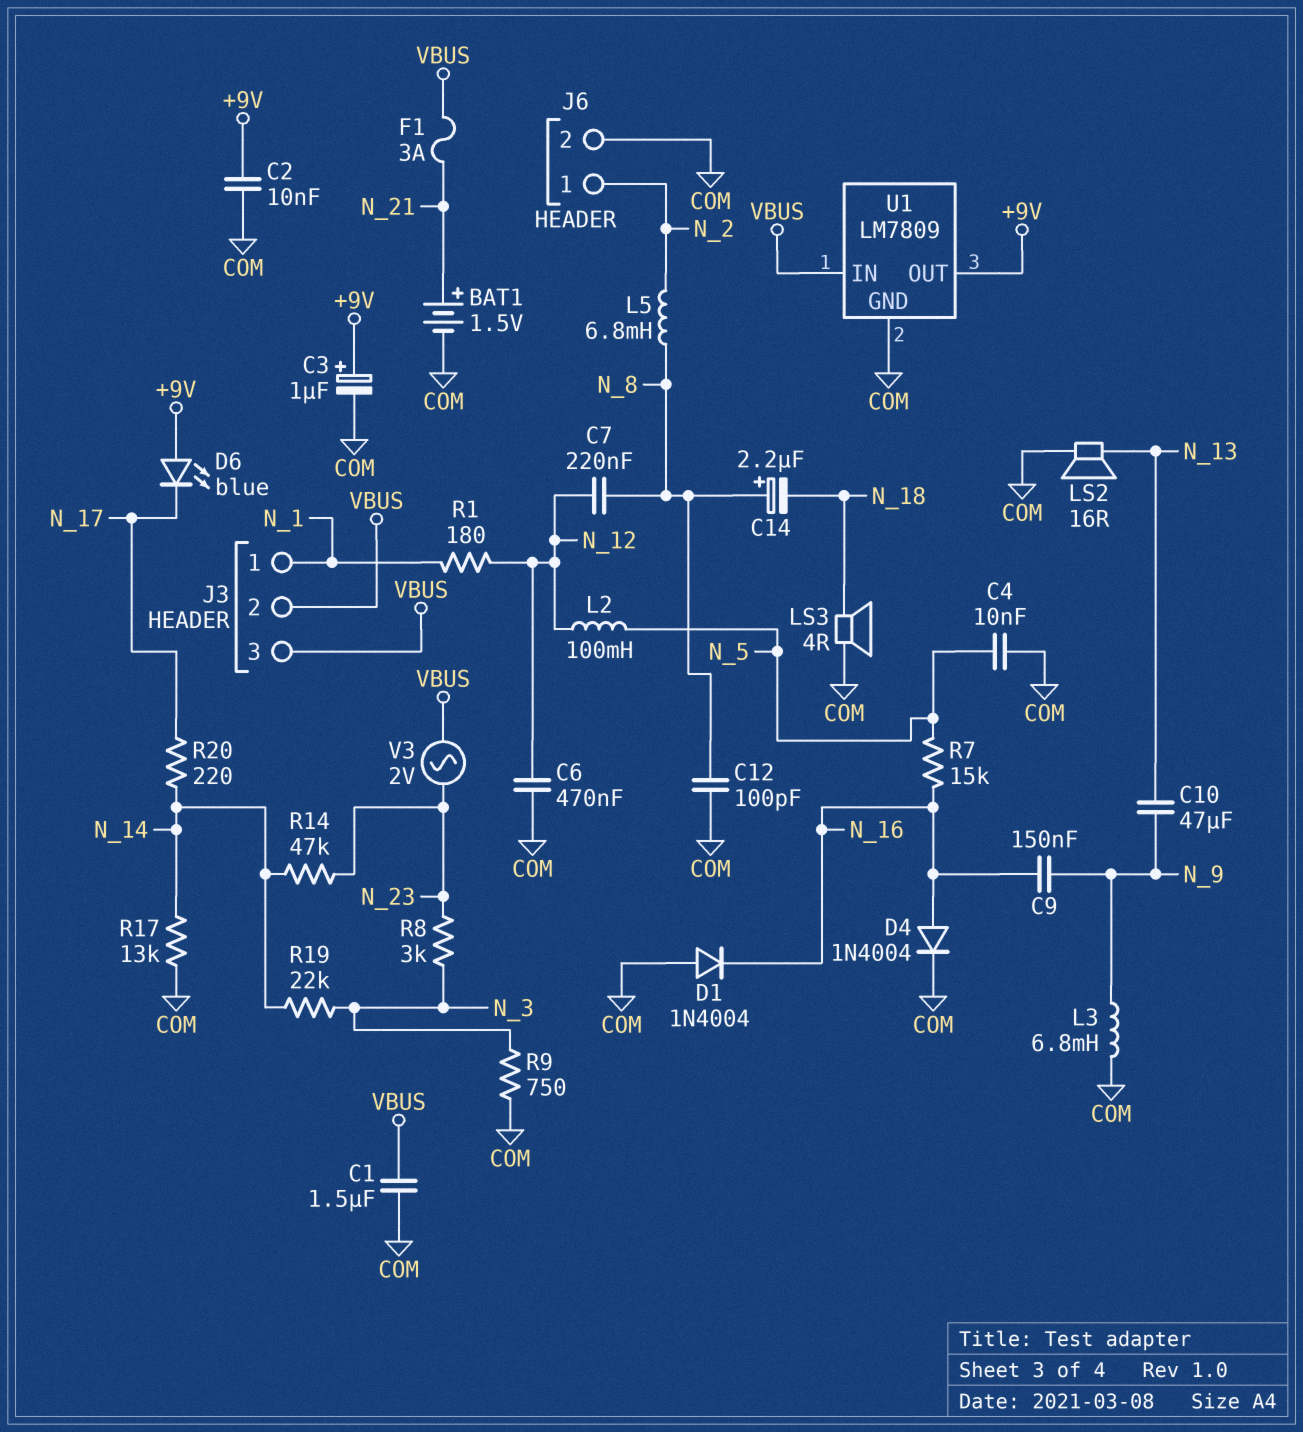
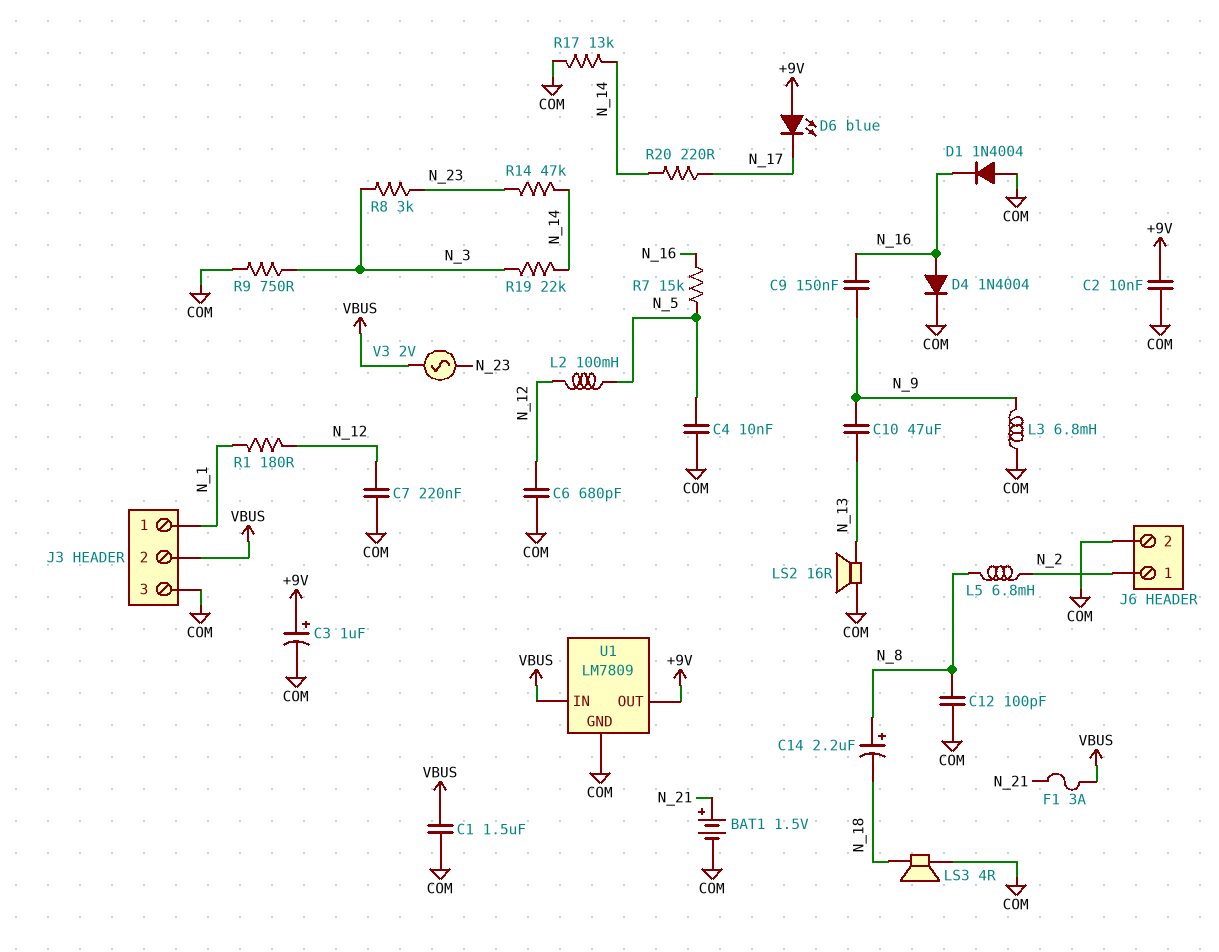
C6: 470nF (COM, N_12) -> 680pF (COM, N_12)
C7: 220nF (N_8, N_12) -> 220nF (COM, N_12)
J3 pin 3: VBUS -> COM

